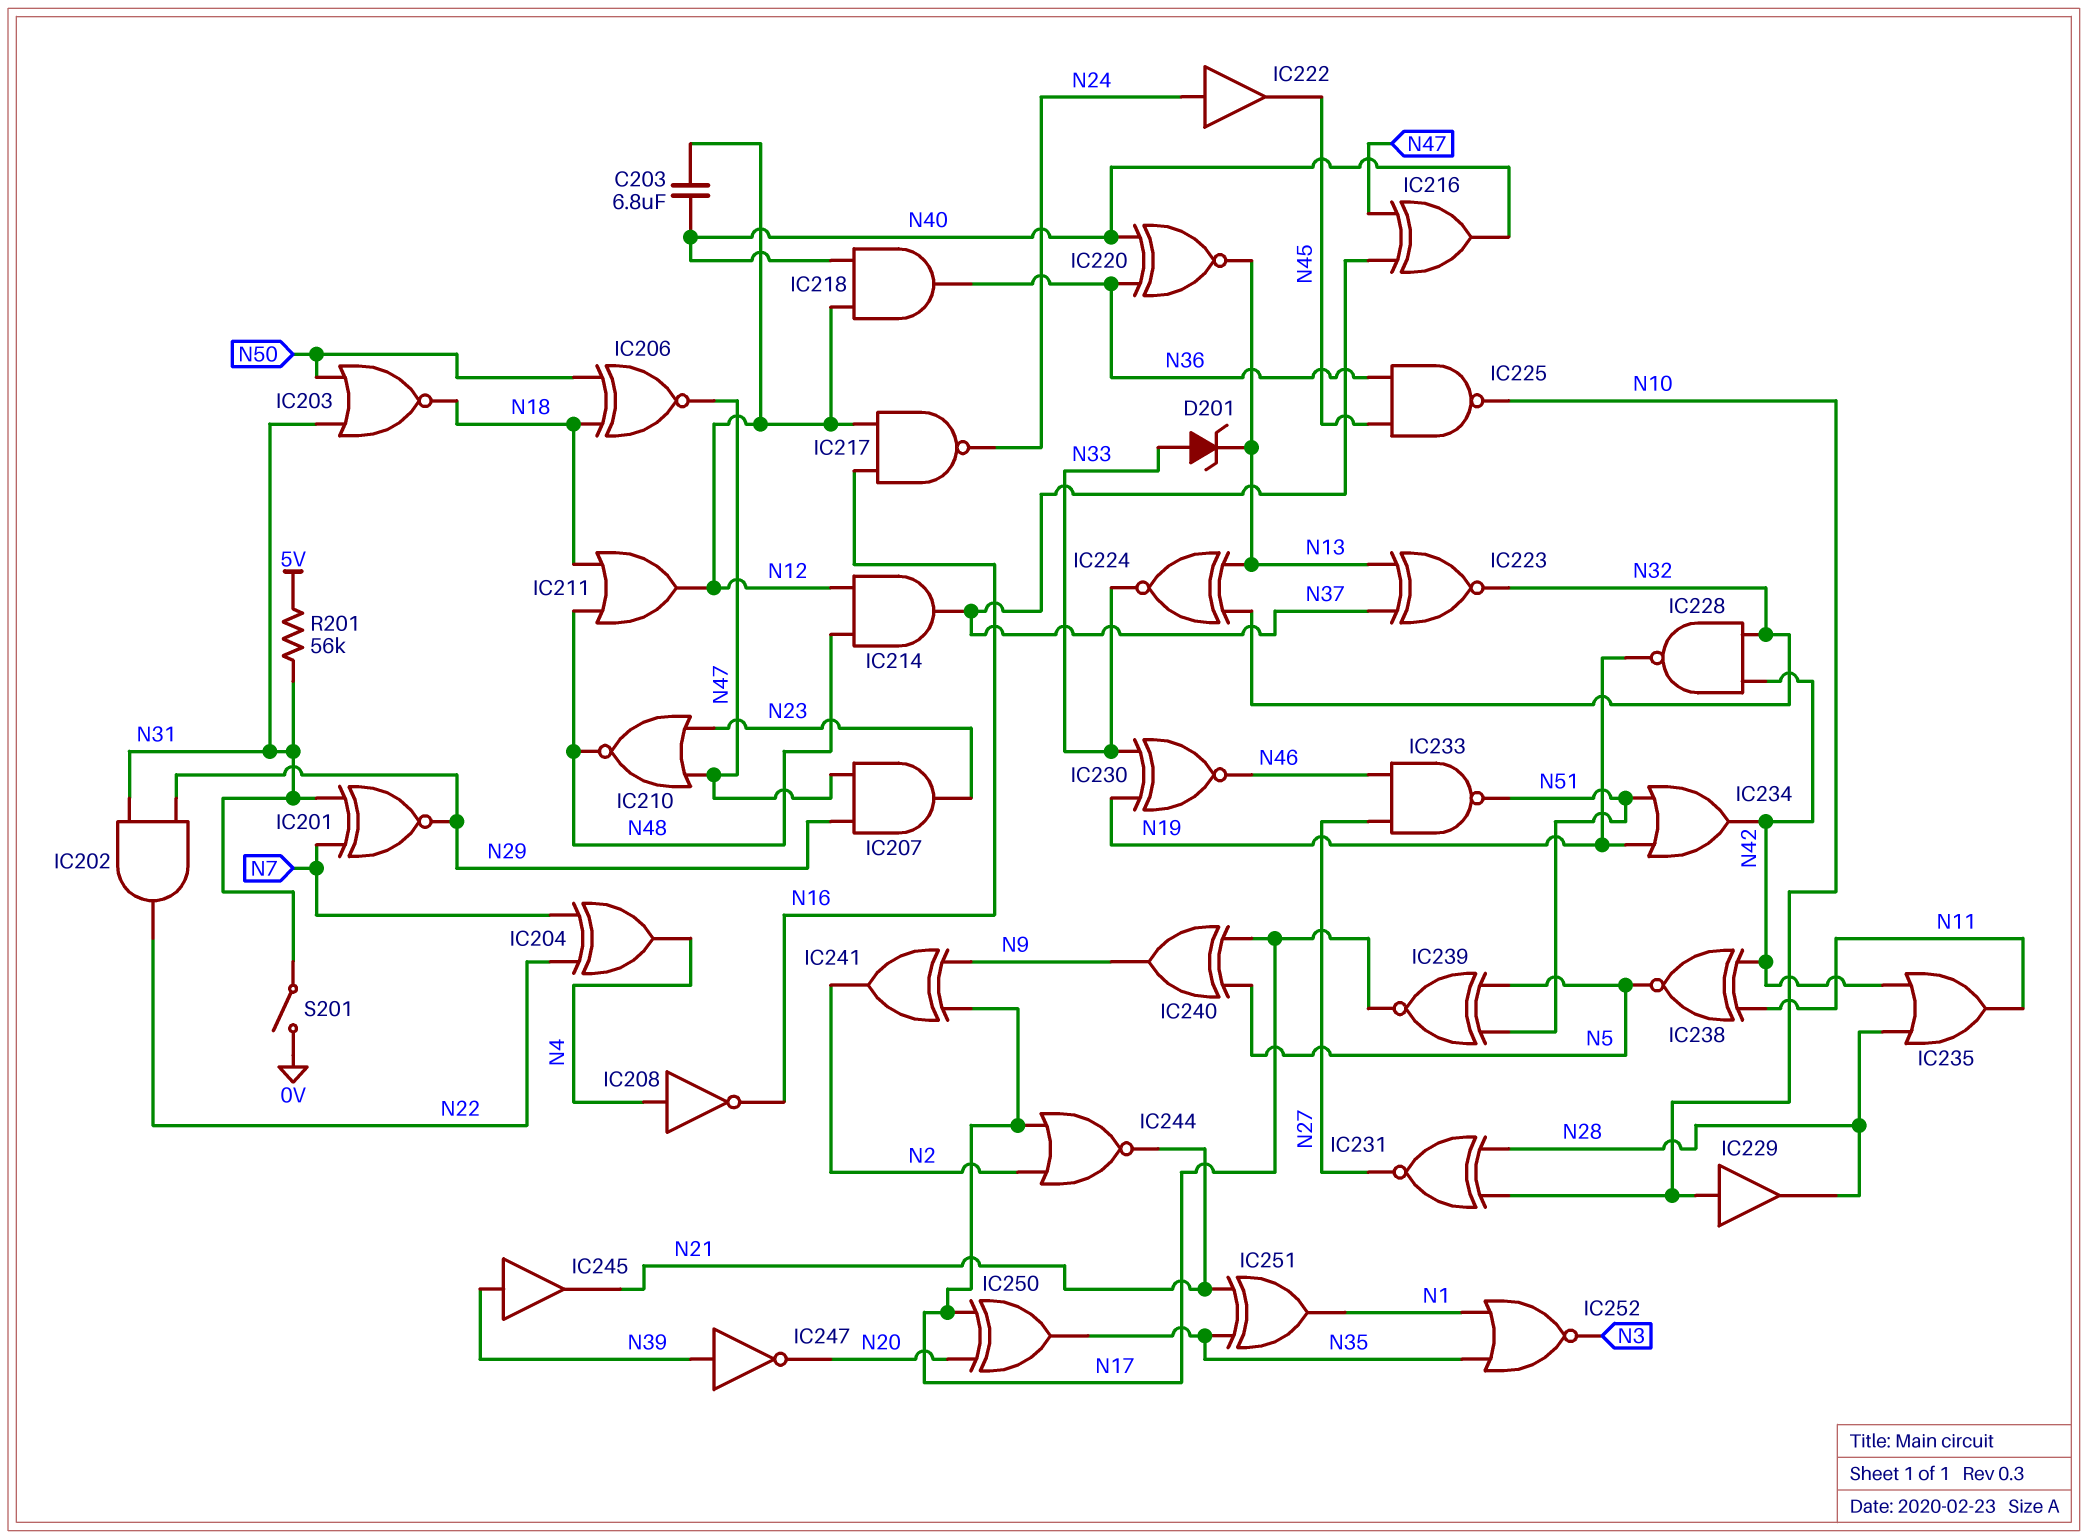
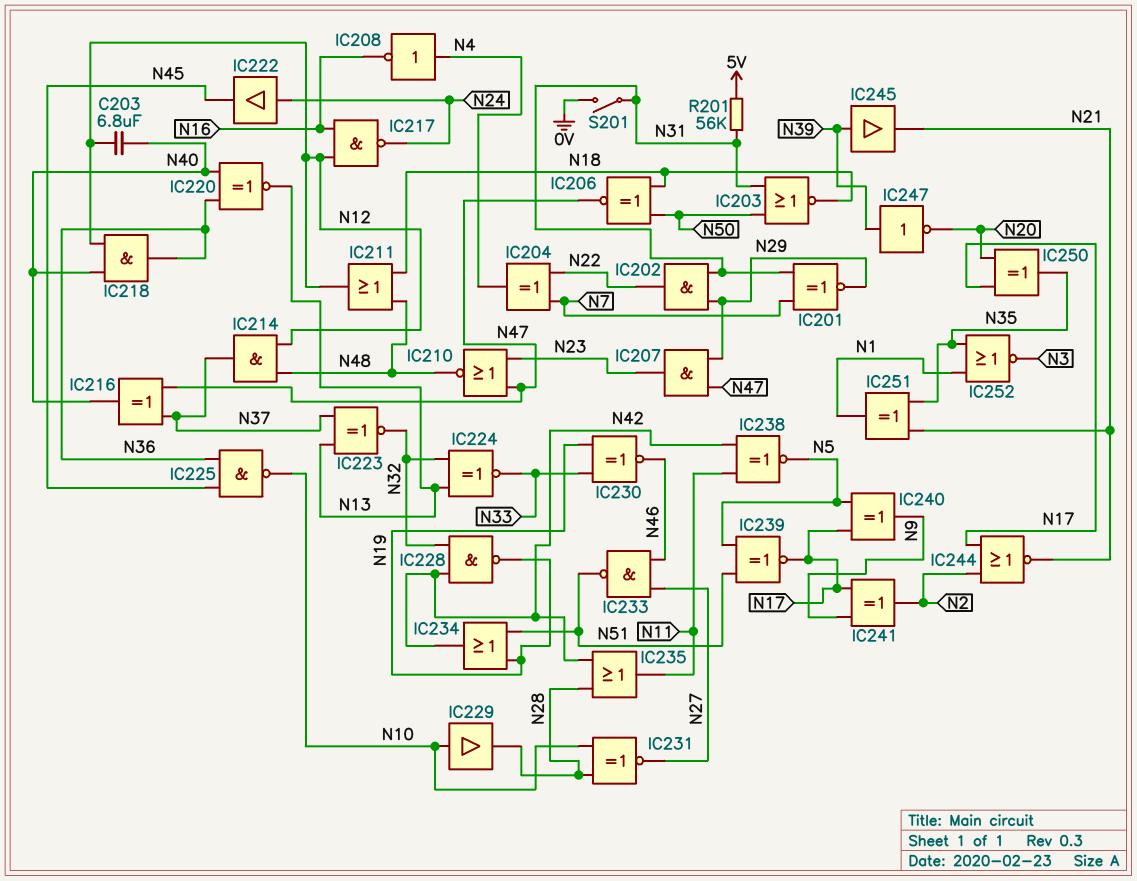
D201: zener (A N33, K N13) -> none

